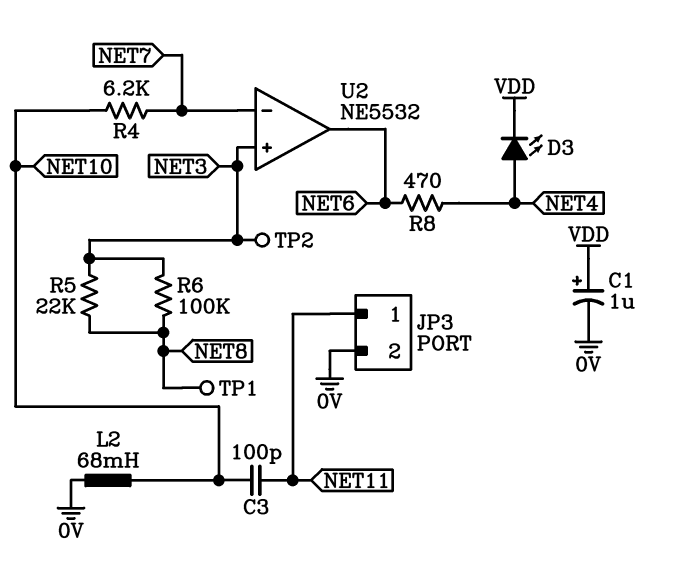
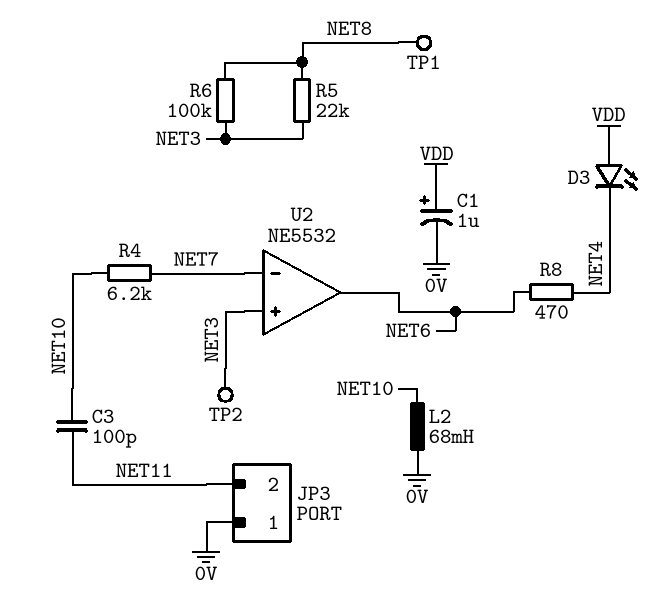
D3: LED (A NET4, K VDD) -> LED (A VDD, K NET4)
JP3 pin 1: NET11 -> 0V
JP3 pin 2: 0V -> NET11

